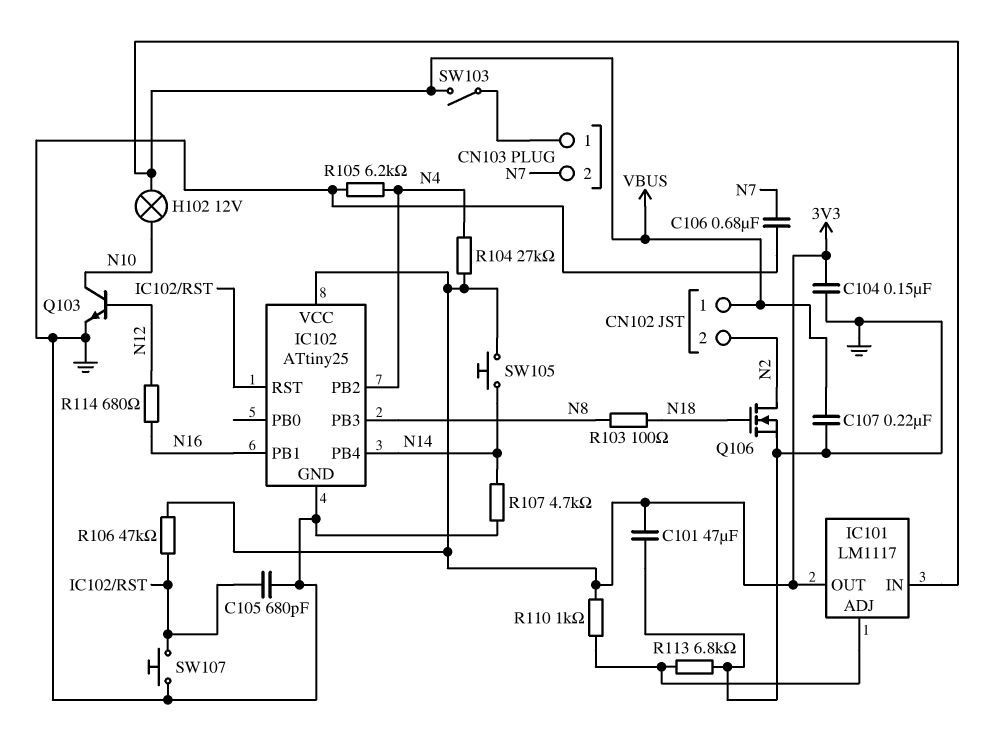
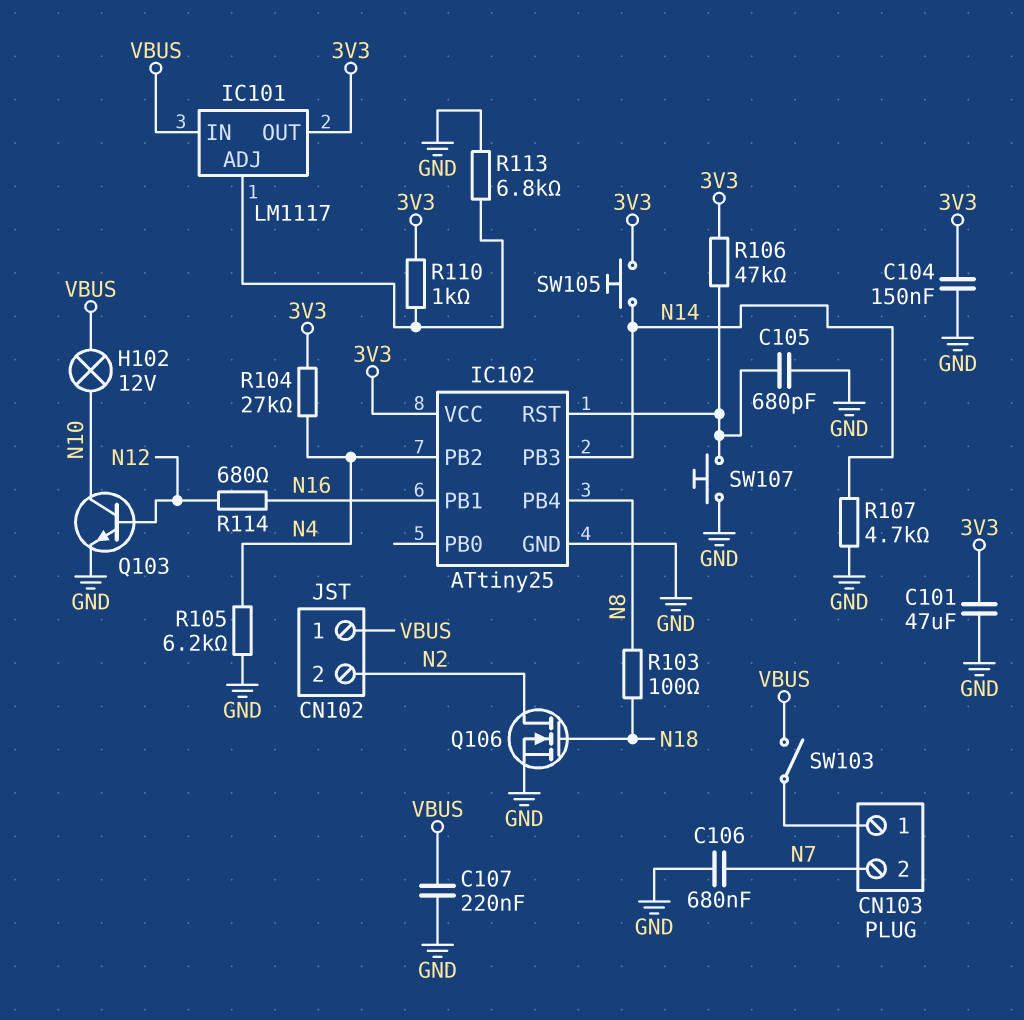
IC102 pin PB3: N8 -> N14
IC102 pin PB4: N14 -> N8

